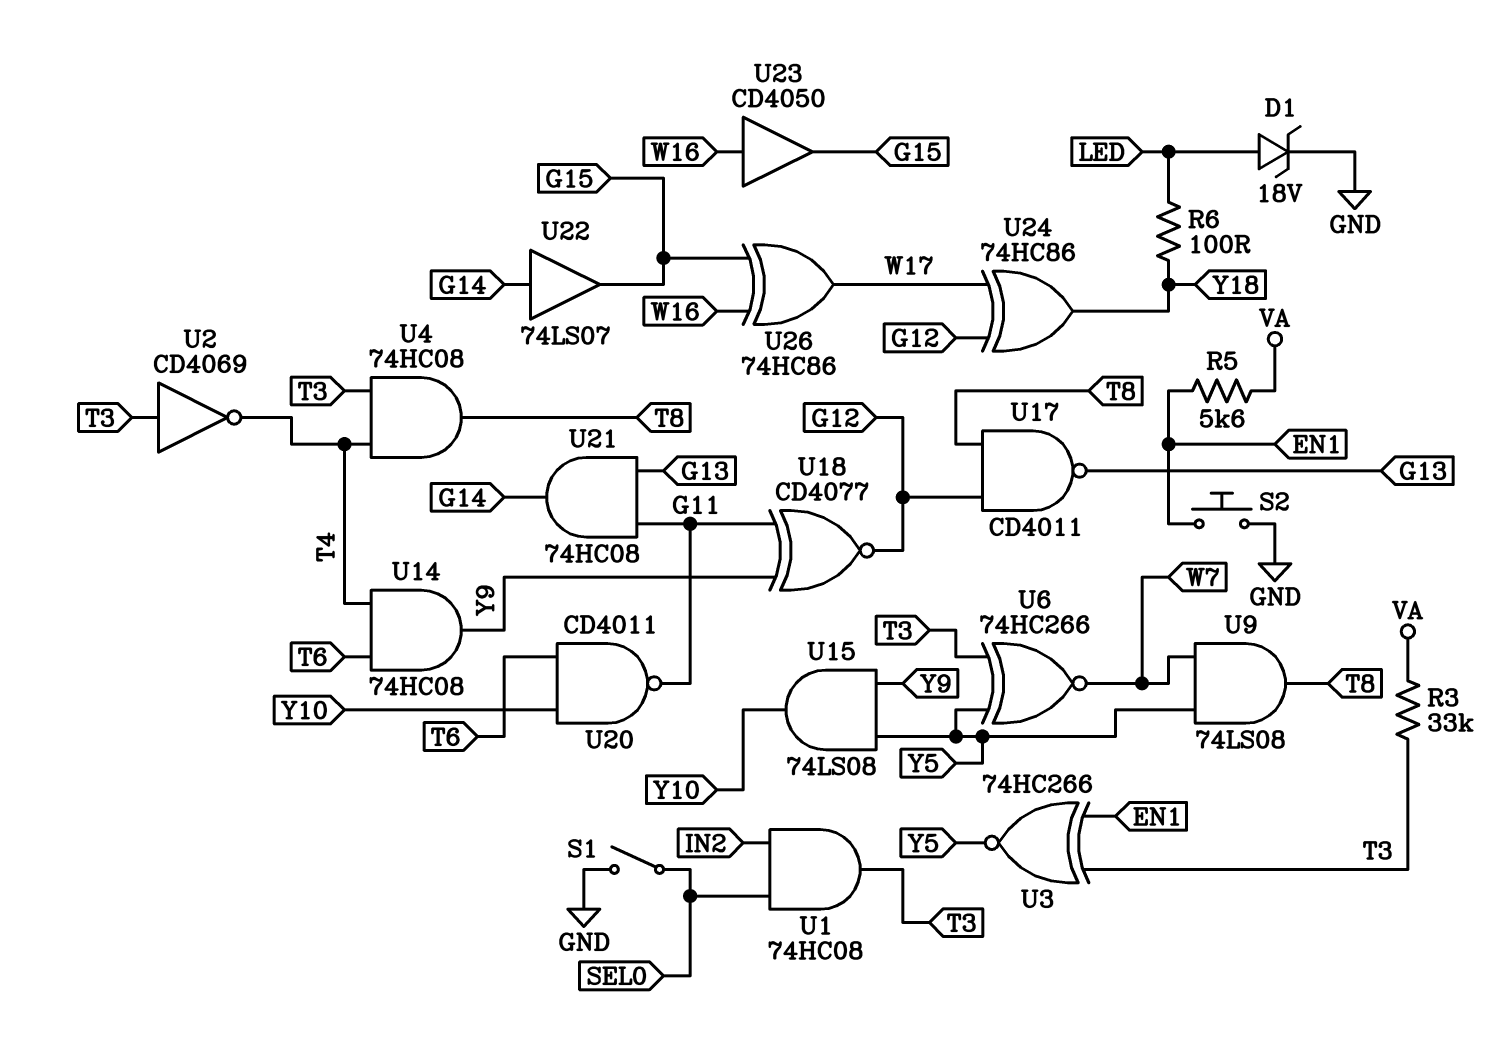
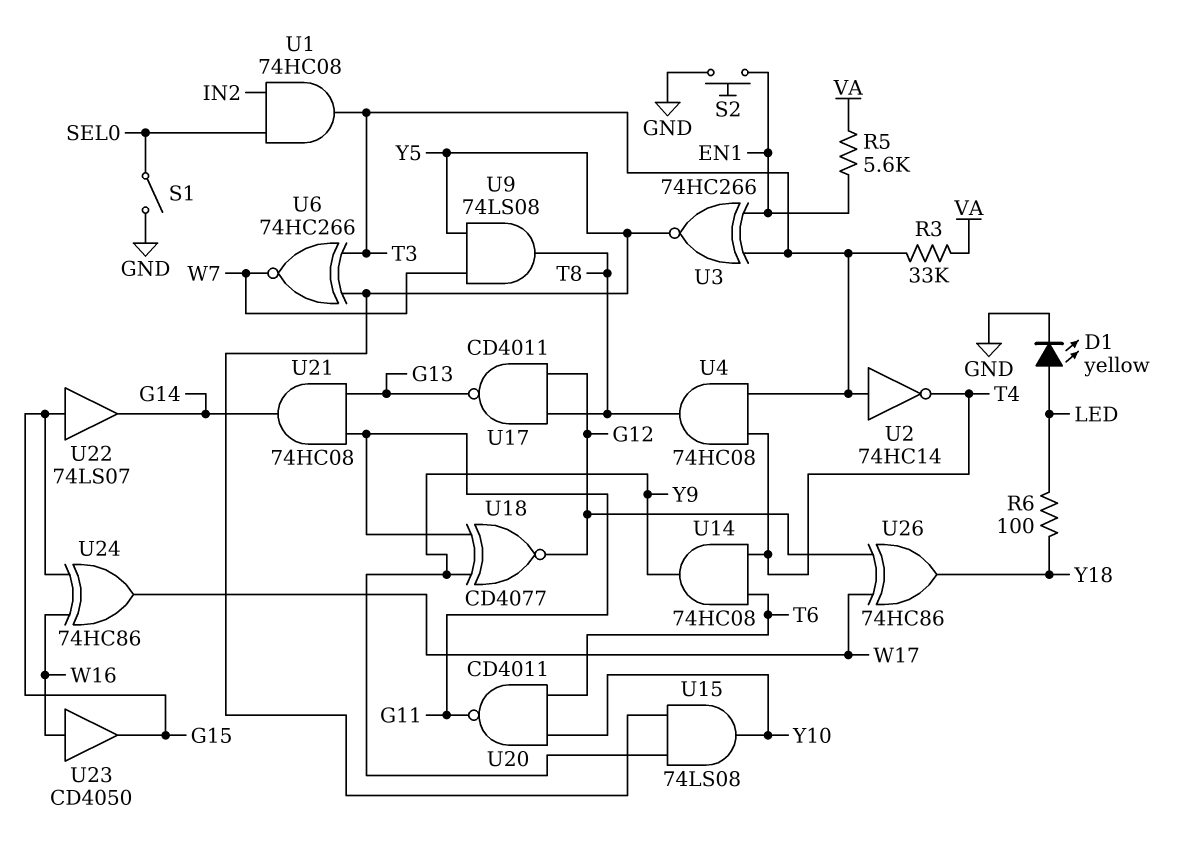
D1: zener 18V (A LED, K GND) -> LED yellow (A LED, K GND)
U2: NOT CD4069 (in T3, out T4) -> NOT 74HC14 (in T3, out T4)
U22: buffer 74LS07 (in G14, out G15) -> buffer 74LS07 (in G15, out G14)
U24: XOR 74HC86 (in G12, in W17, out Y18) -> XOR 74HC86 (in G15, in W16, out W17)
U26: XOR 74HC86 (in G15, in W16, out W17) -> XOR 74HC86 (in G12, in W17, out Y18)

